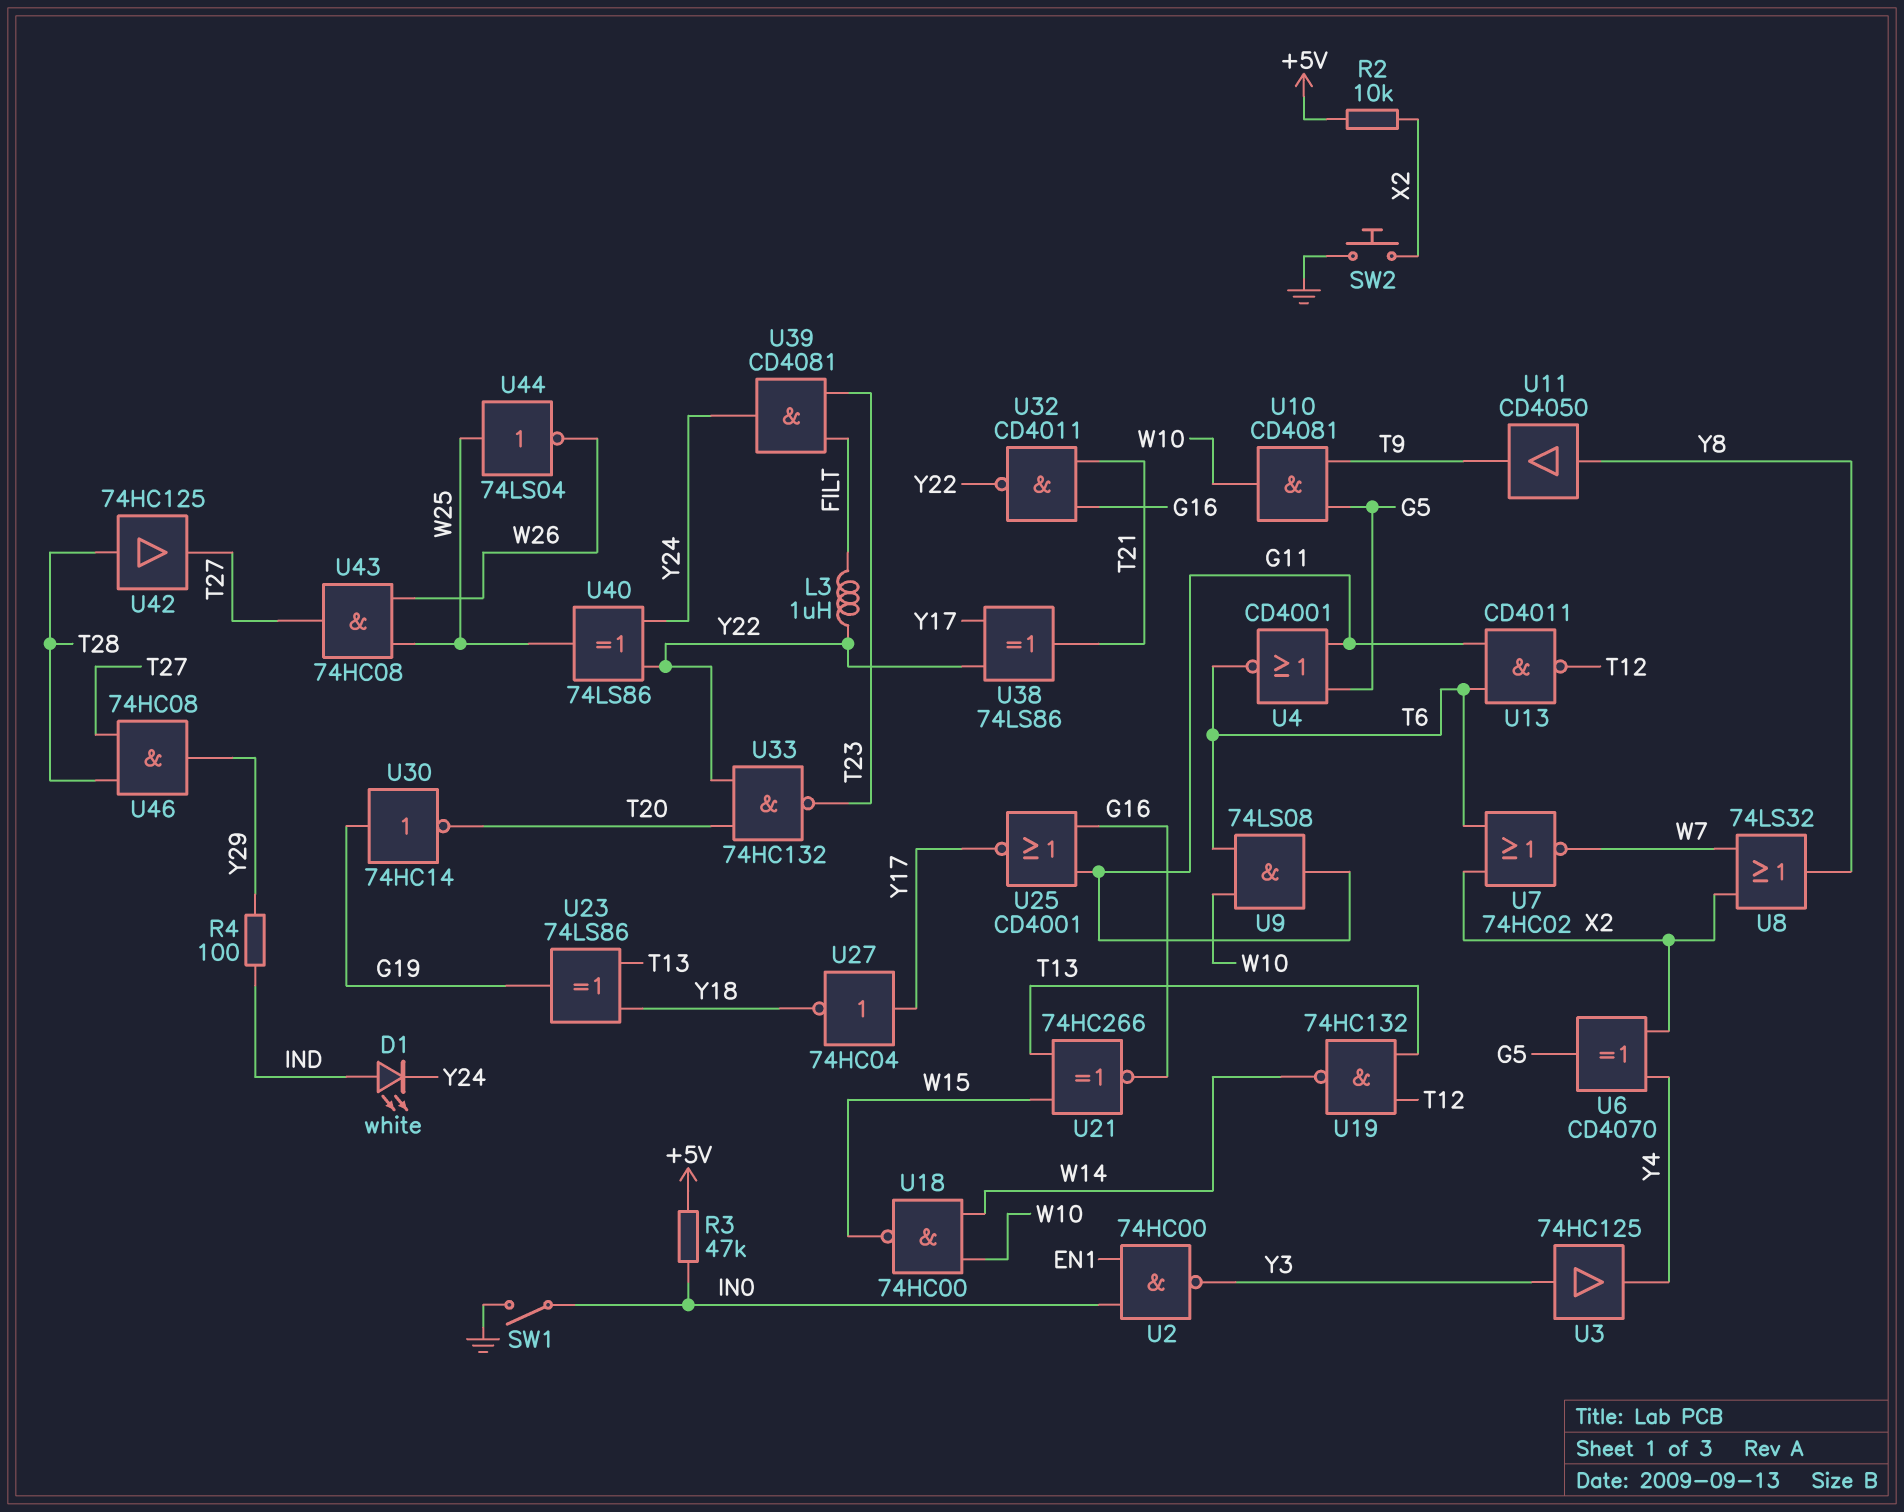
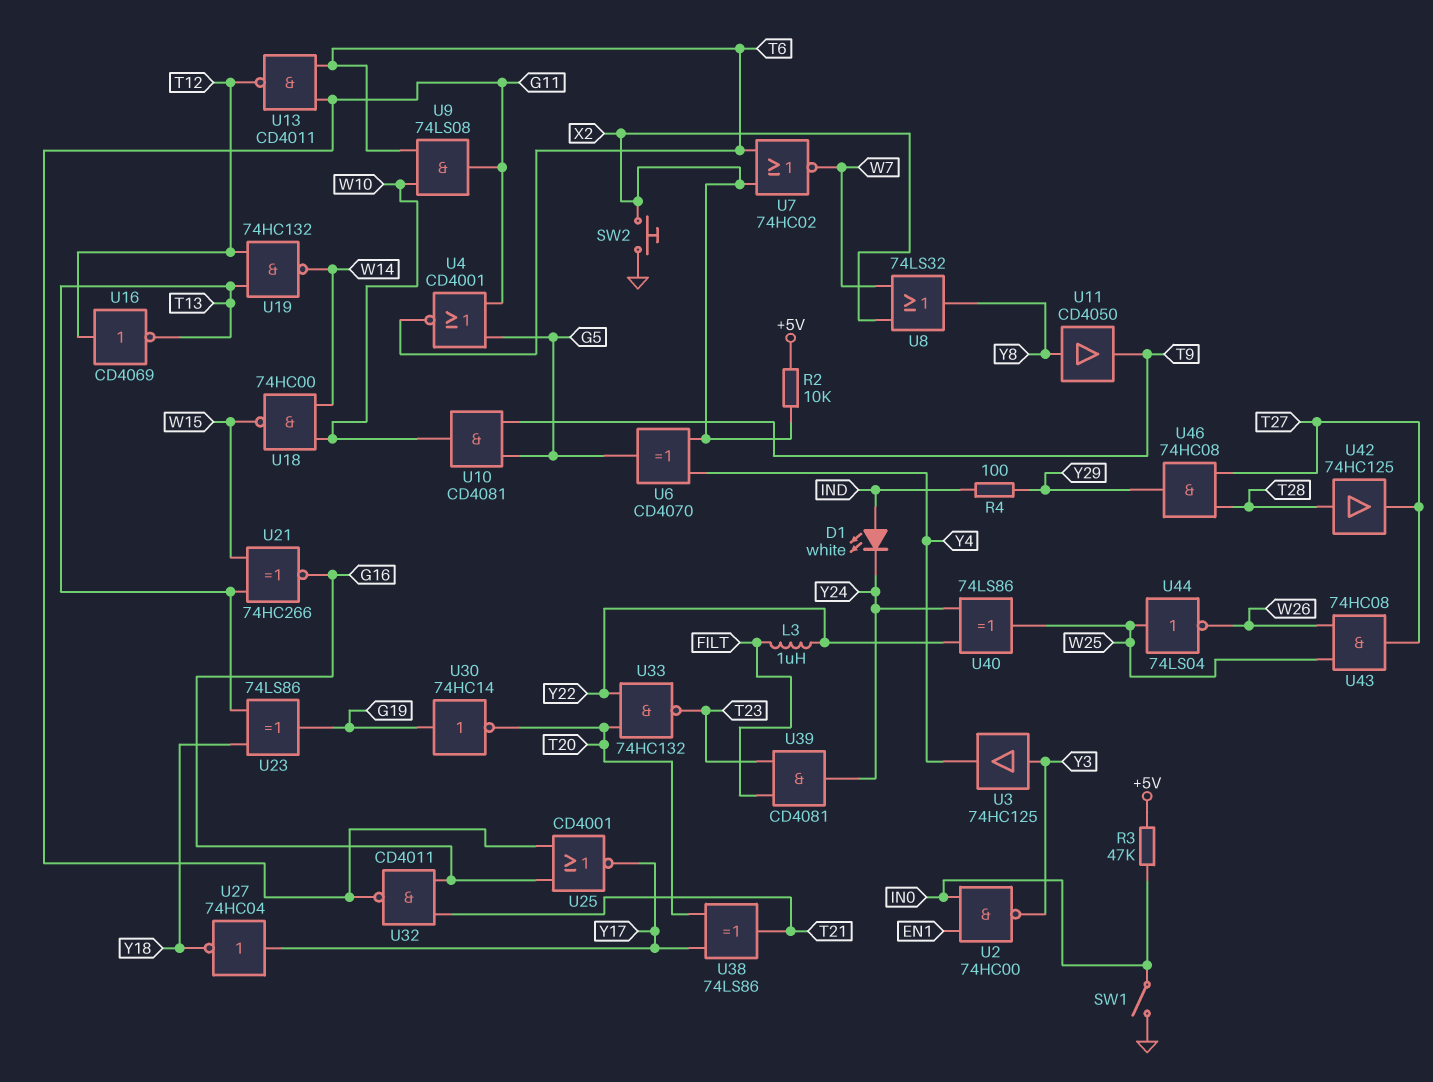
U16: none -> NOT CD4069 (in T12, out T13)
U32: NAND CD4011 (in G16, in T21, out Y22) -> NAND CD4011 (in G16, in T21, out G11)
U38: XOR 74LS86 (in Y17, in Y22, out T21) -> XOR 74LS86 (in T20, in Y17, out T21)

